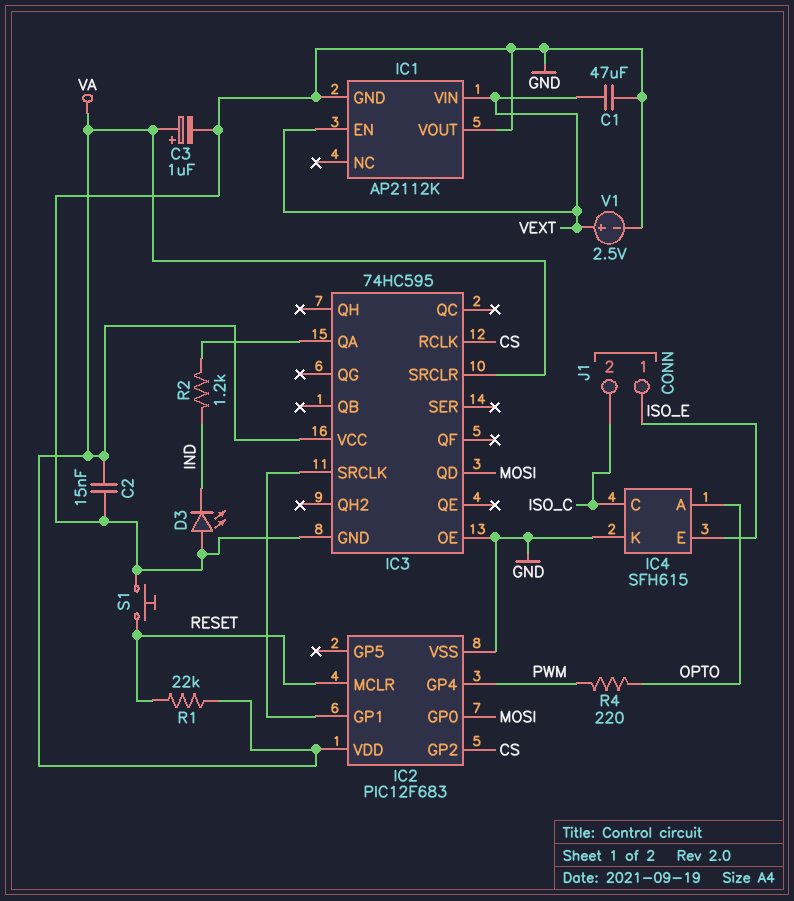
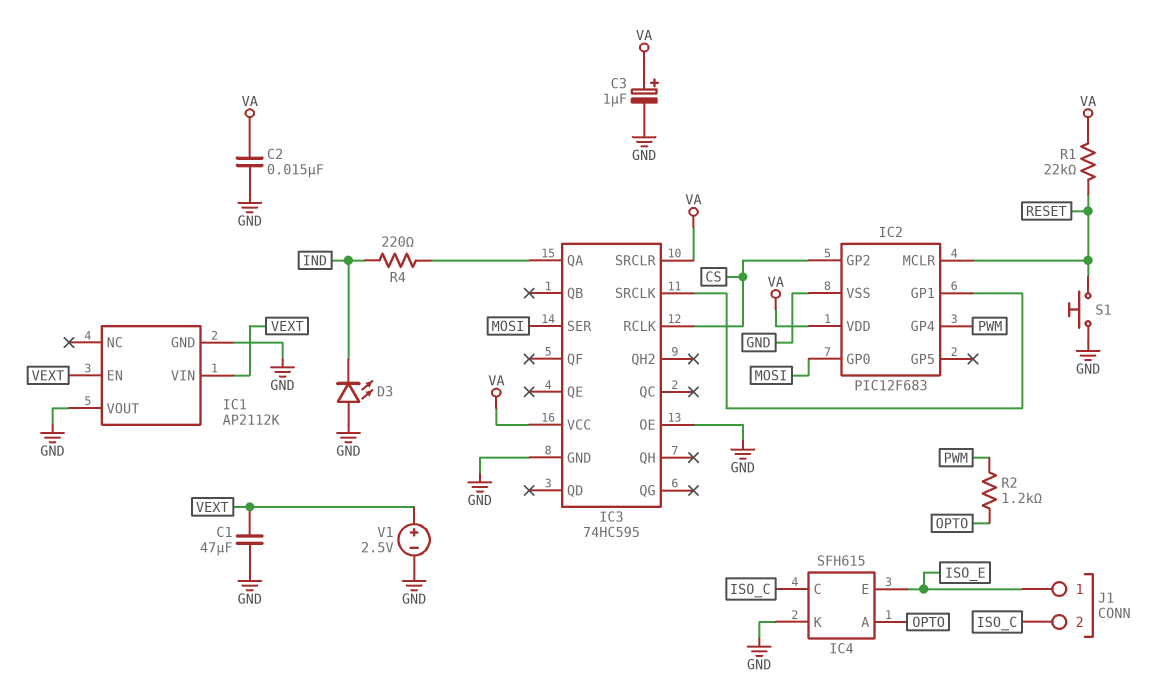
IC3 pin QD: MOSI -> none
IC3 pin SER: none -> MOSI
R2: 1.2k (IC3/QA, IND) -> 1.2k (OPTO, PWM)
R4: 220 (OPTO, PWM) -> 220 (IC3/QA, IND)

